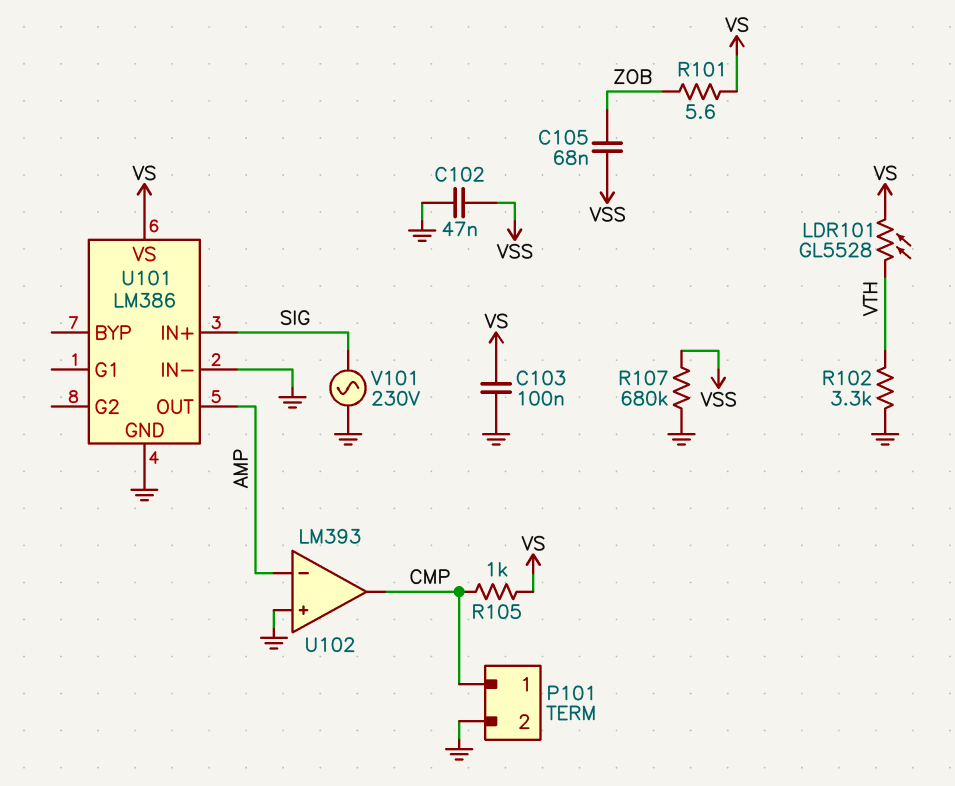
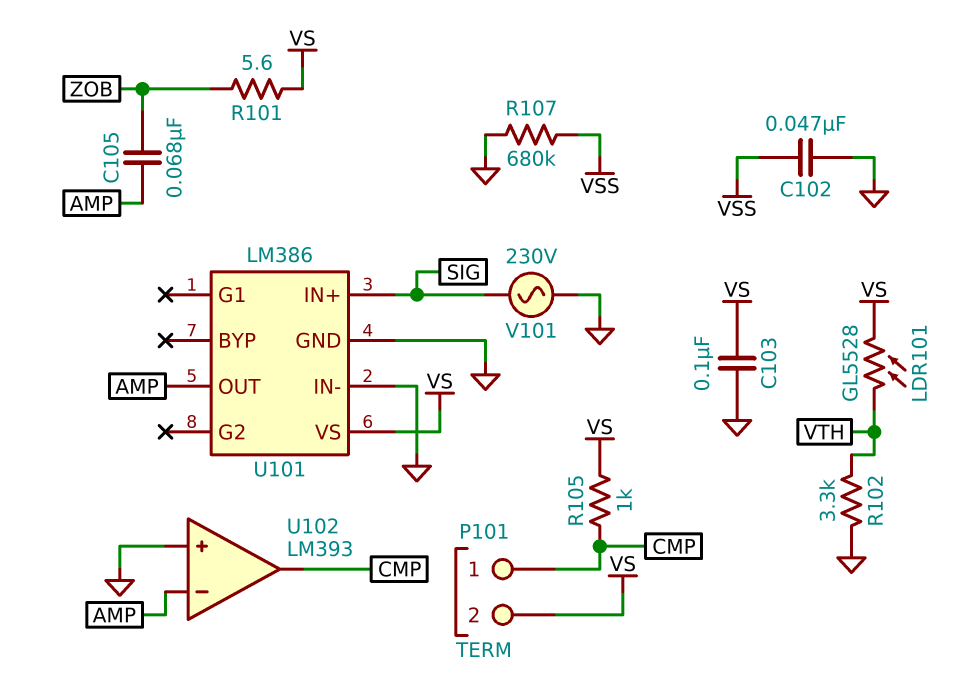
C105: 68nF (VSS, ZOB) -> 68nF (AMP, ZOB)
P101 pin 2: GND -> VS

